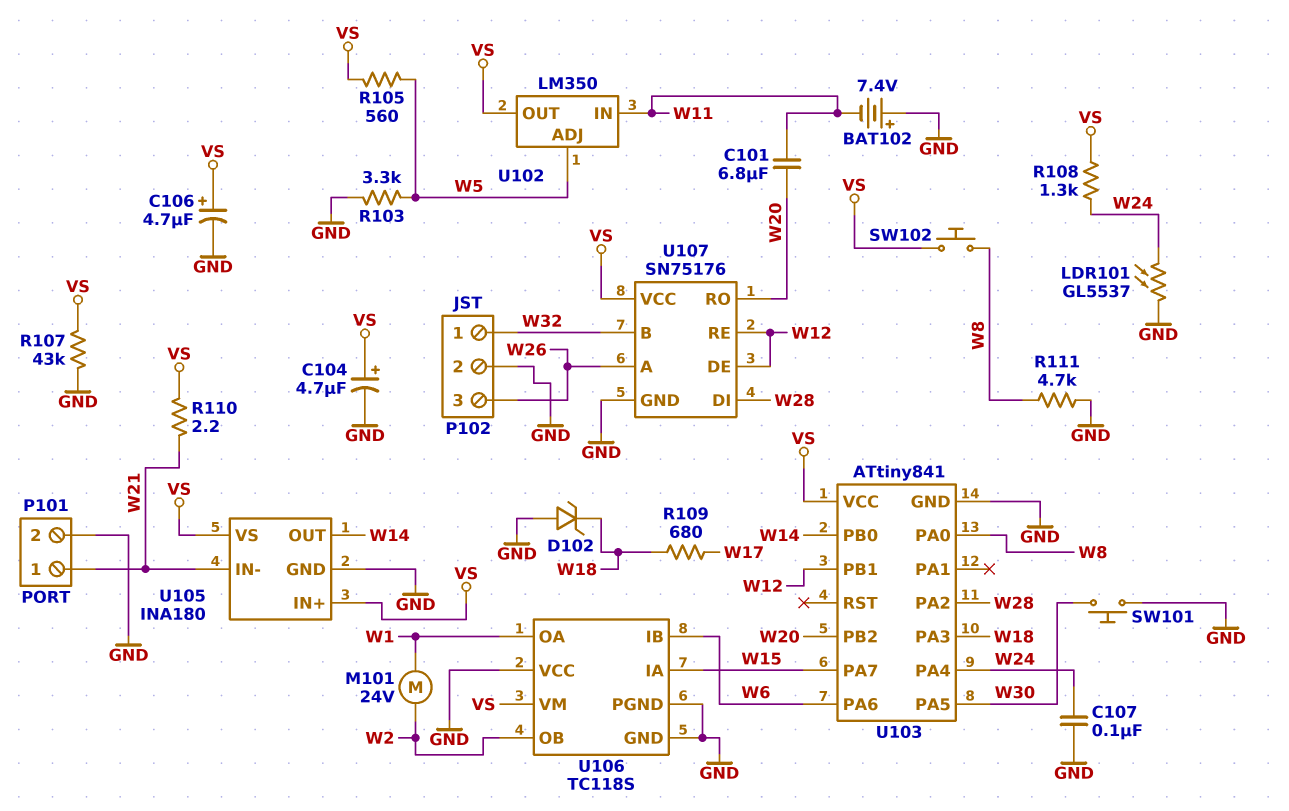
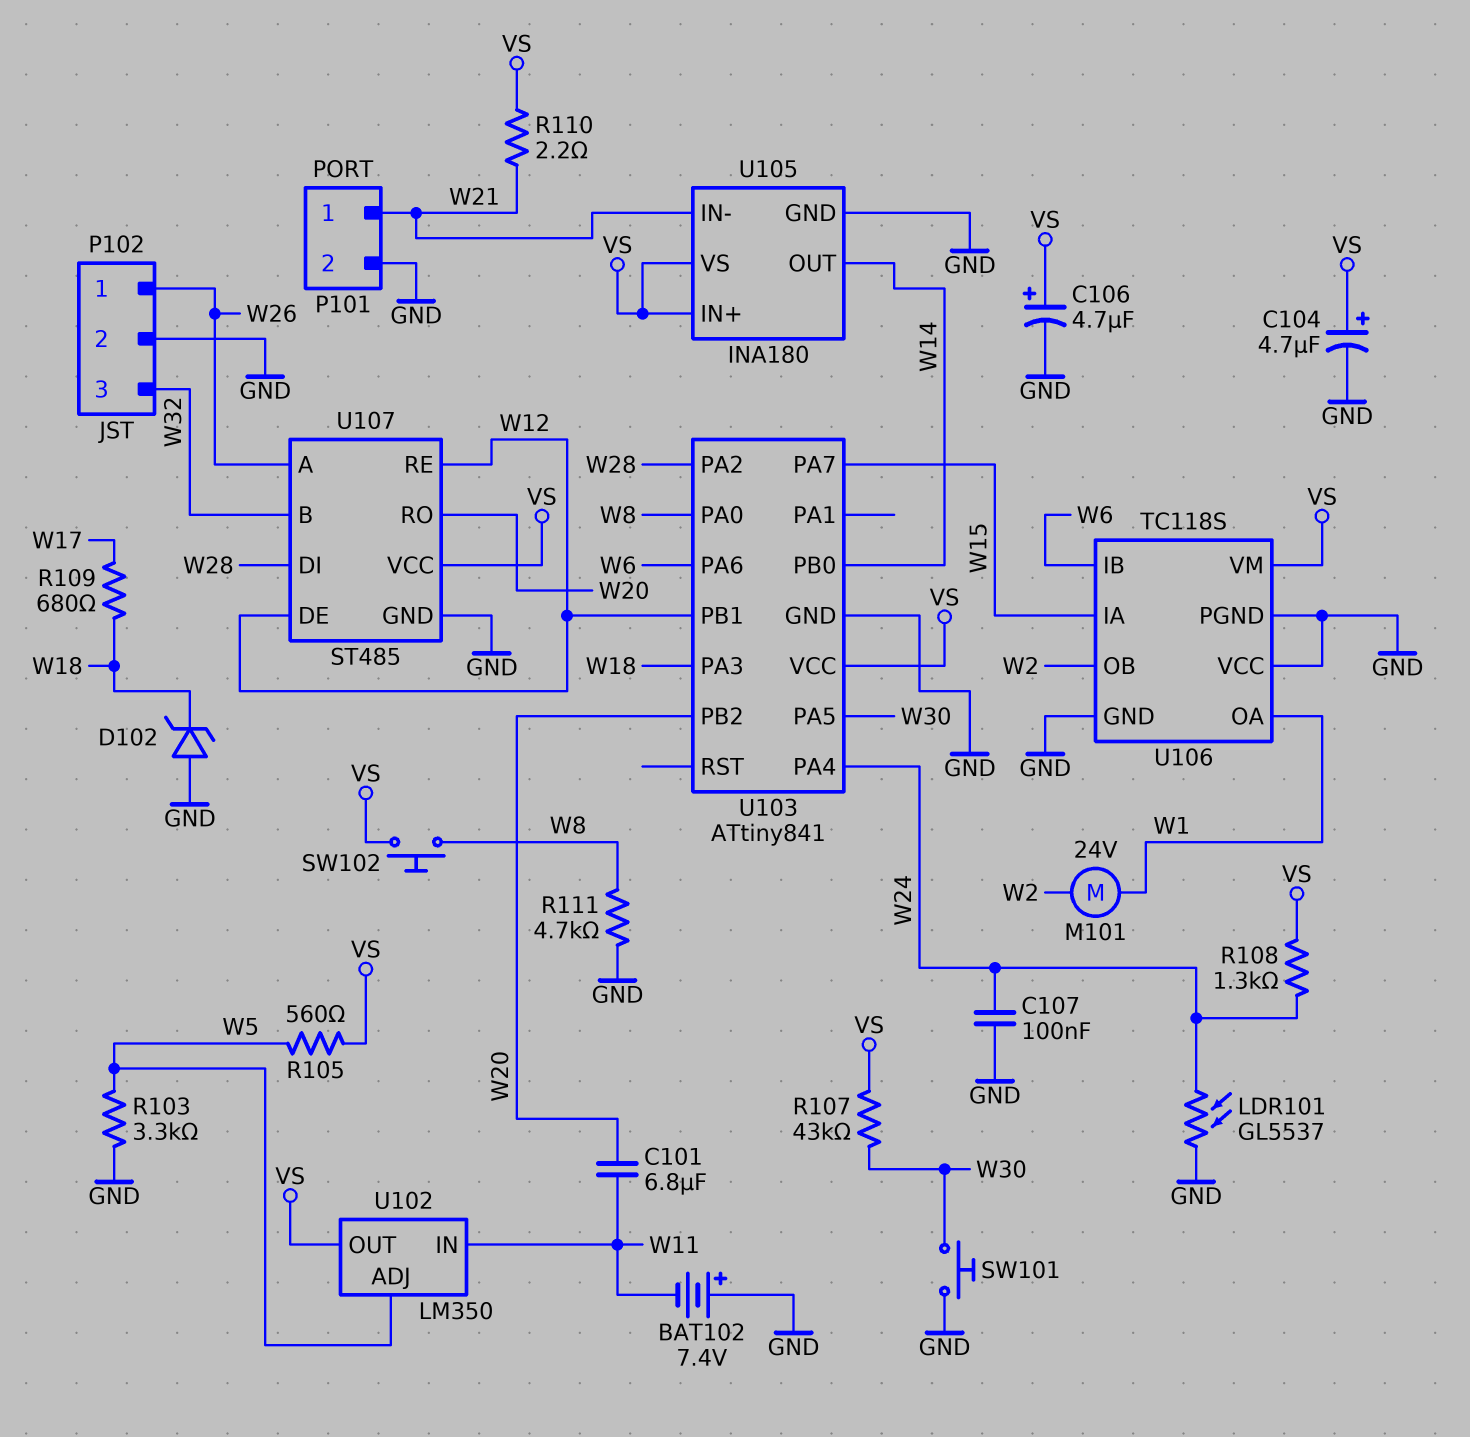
P102 pin 1: W32 -> W26
P102 pin 3: W26 -> W32
R107: 43k (GND, VS) -> 43k (VS, W30)
U107: SN75176 -> ST485

